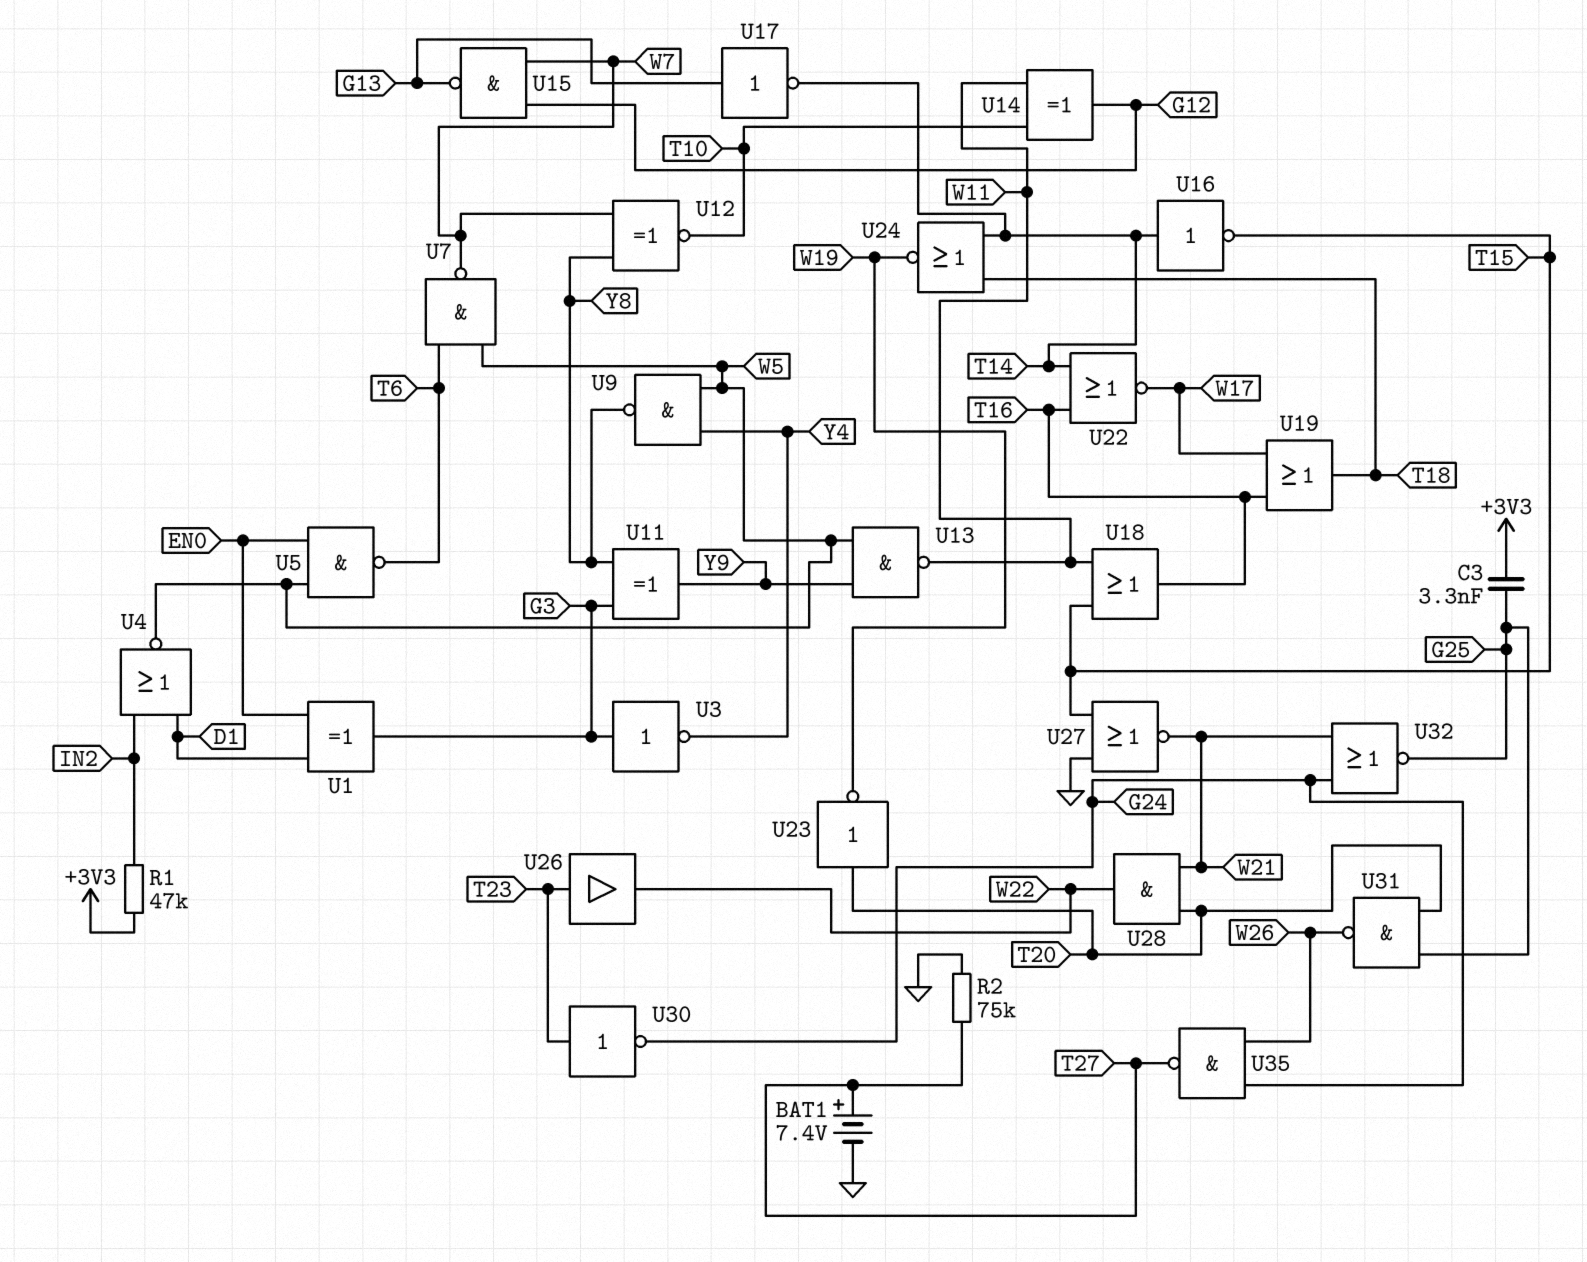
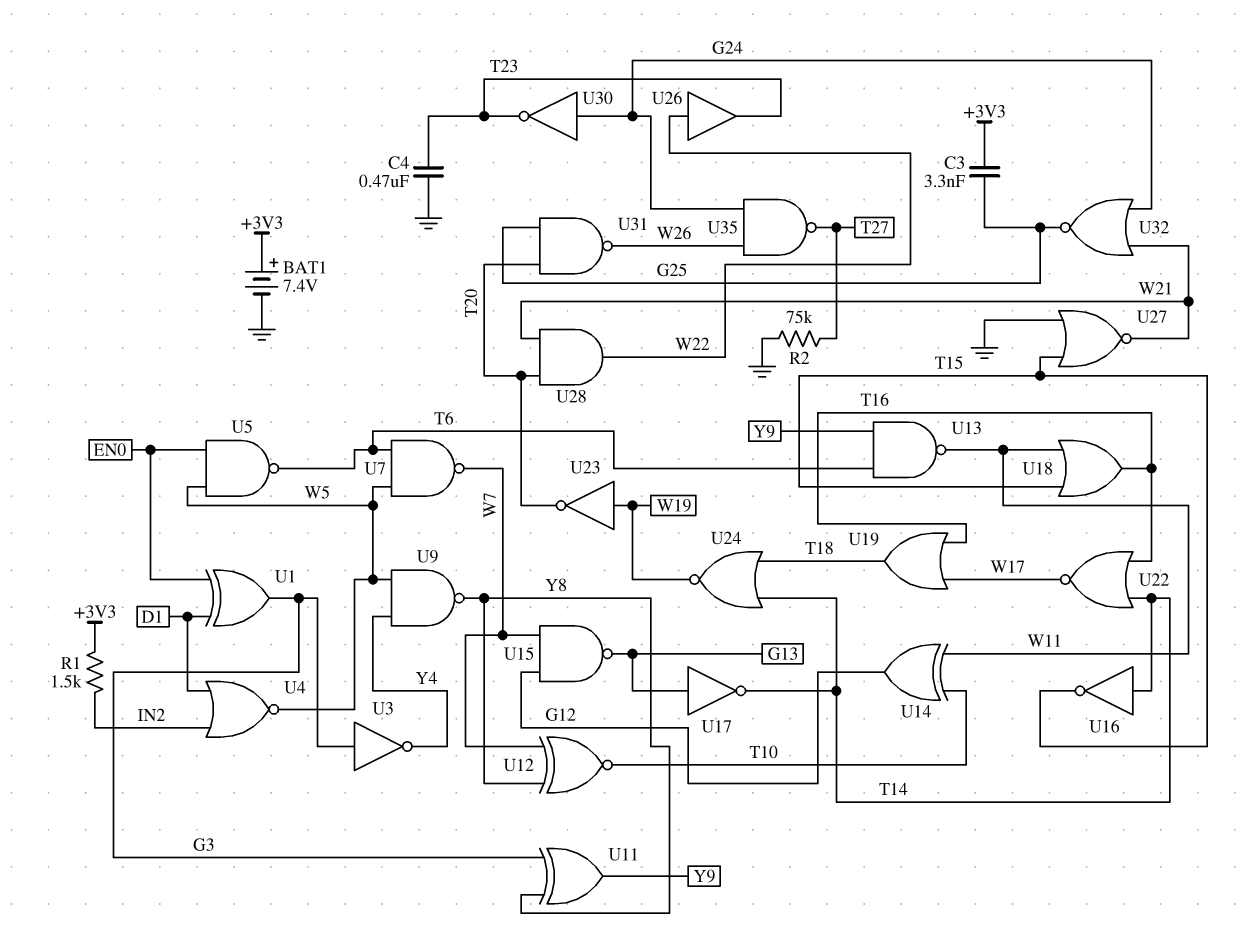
BAT1: 7.4V (plus T27, minus GND) -> 7.4V (plus +3V3, minus GND)
C4: none -> 470nF (GND, T23)
R1: 47k (+3V3, IN2) -> 1.5k (+3V3, IN2)
U13: NAND (in W5, in Y9, out W11) -> NAND (in T6, in Y9, out W11)
U23: NOT (in T20, out W19) -> NOT (in W19, out T20)
U26: buffer (in T23, out W22) -> buffer (in W22, out T23)
U30: NOT (in T23, out G24) -> NOT (in G24, out T23)

